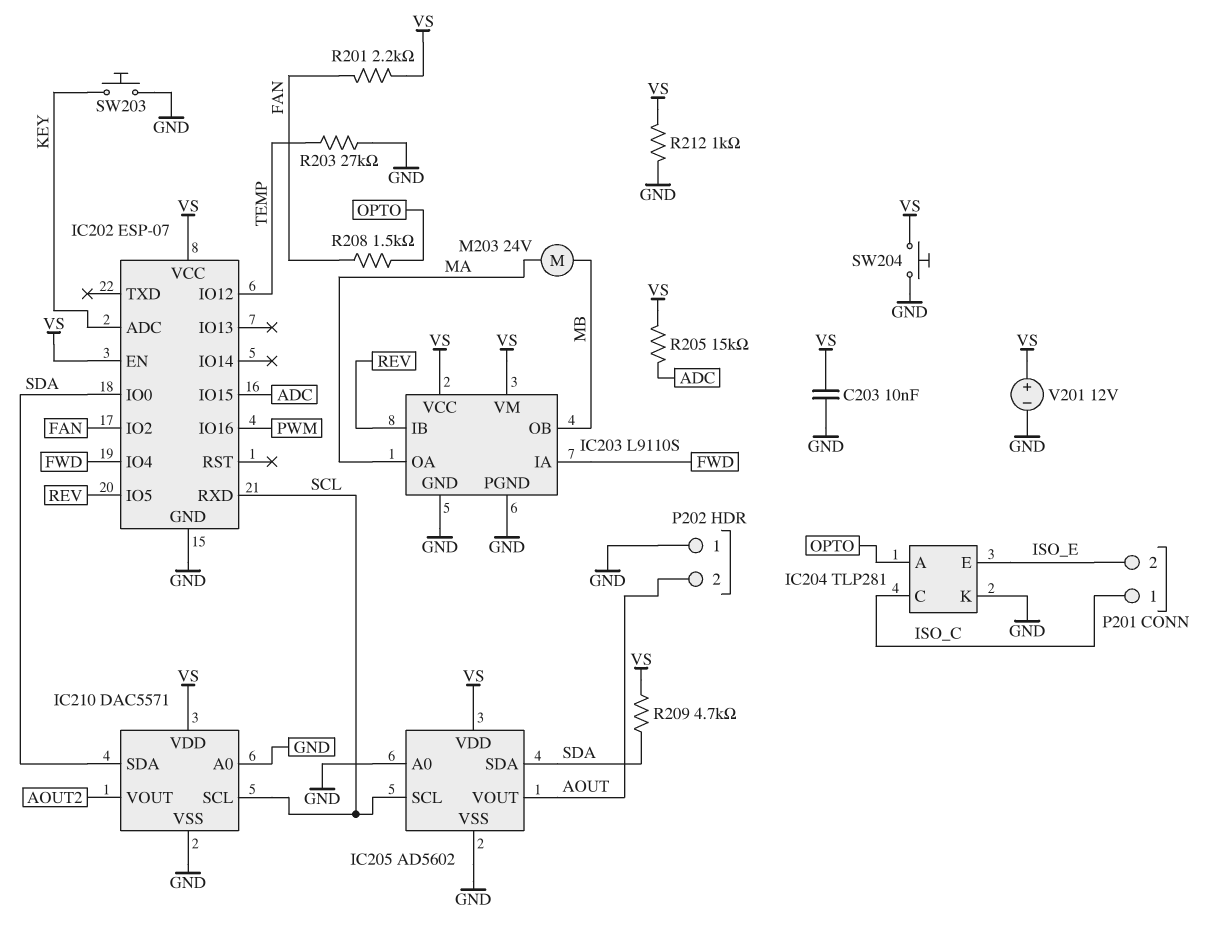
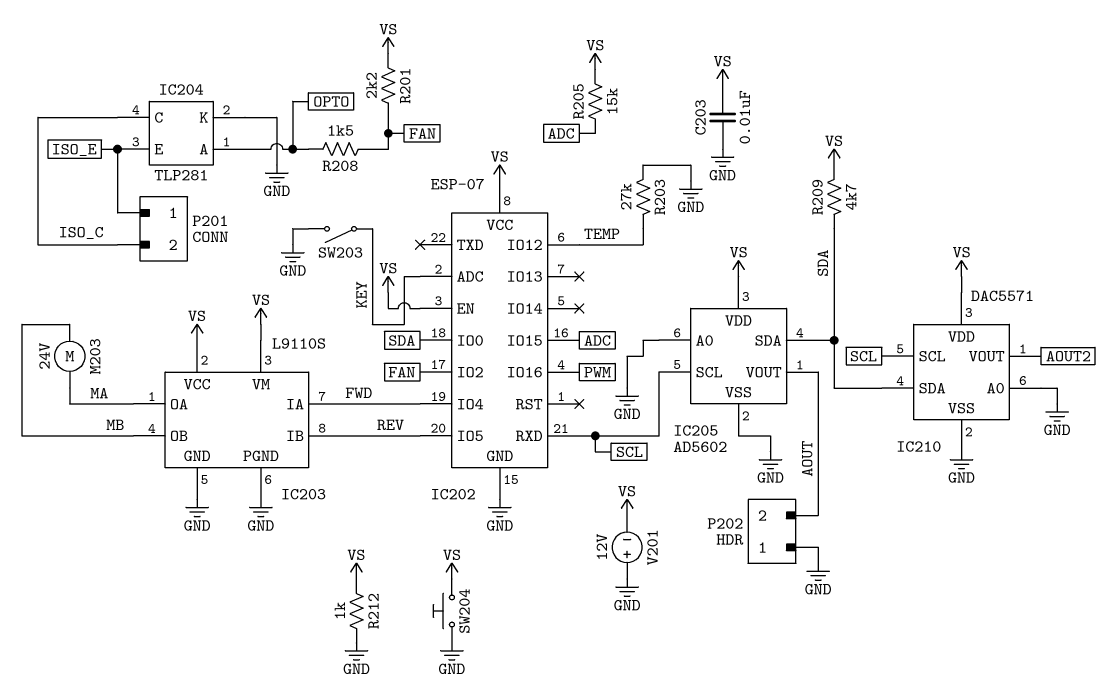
P201 pin 1: ISO_C -> ISO_E
P201 pin 2: ISO_E -> ISO_C
SW203: button (GND, KEY) -> switch (GND, KEY)
V201: 12V (plus VS, minus GND) -> 12V (plus GND, minus VS)

